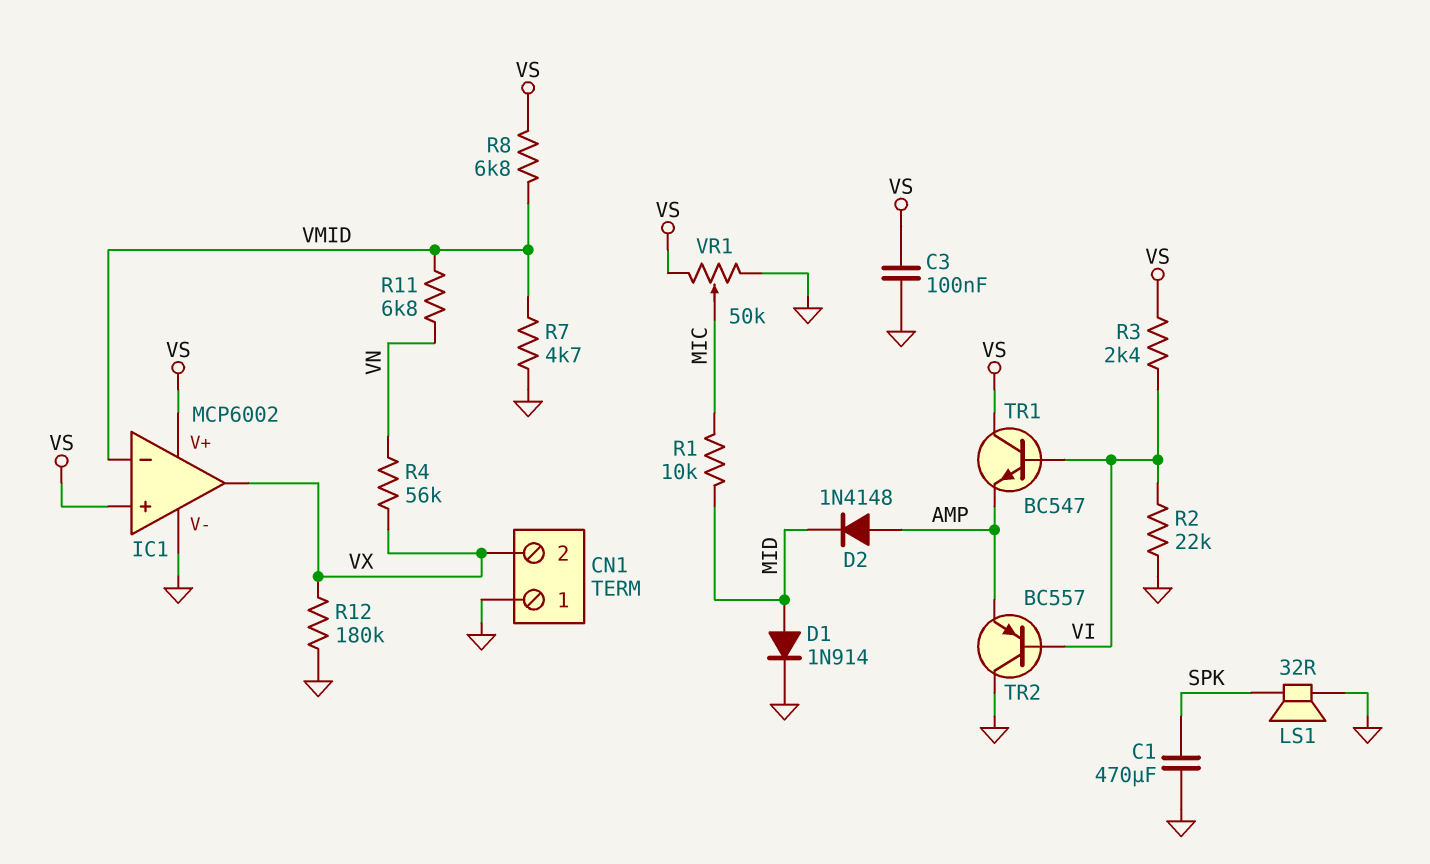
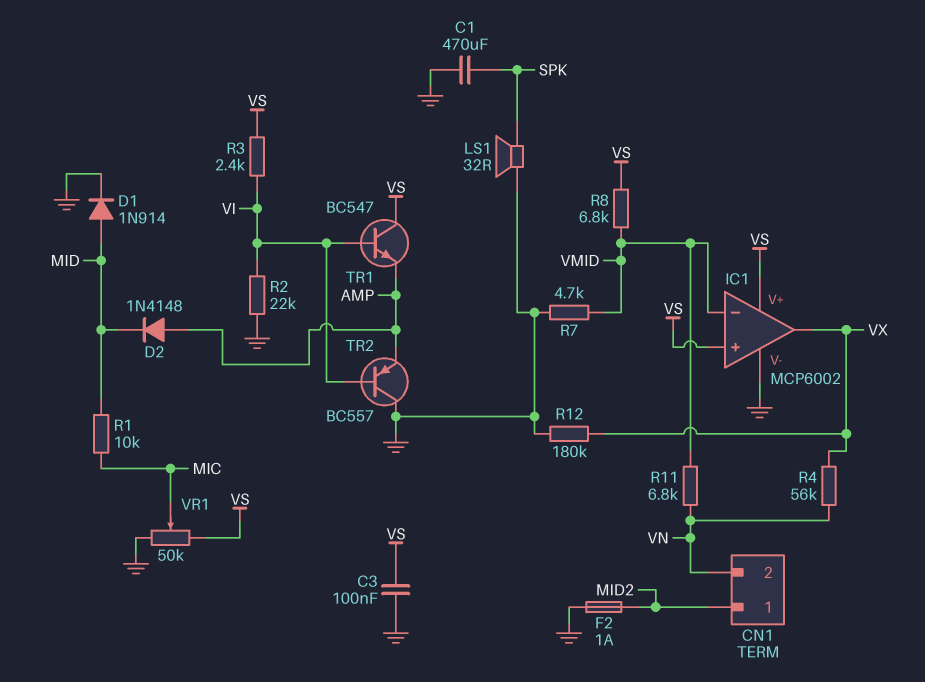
CN1 pin 1: GND -> MID2
CN1 pin 2: VX -> VN
F2: none -> 1A (GND, MID2)

